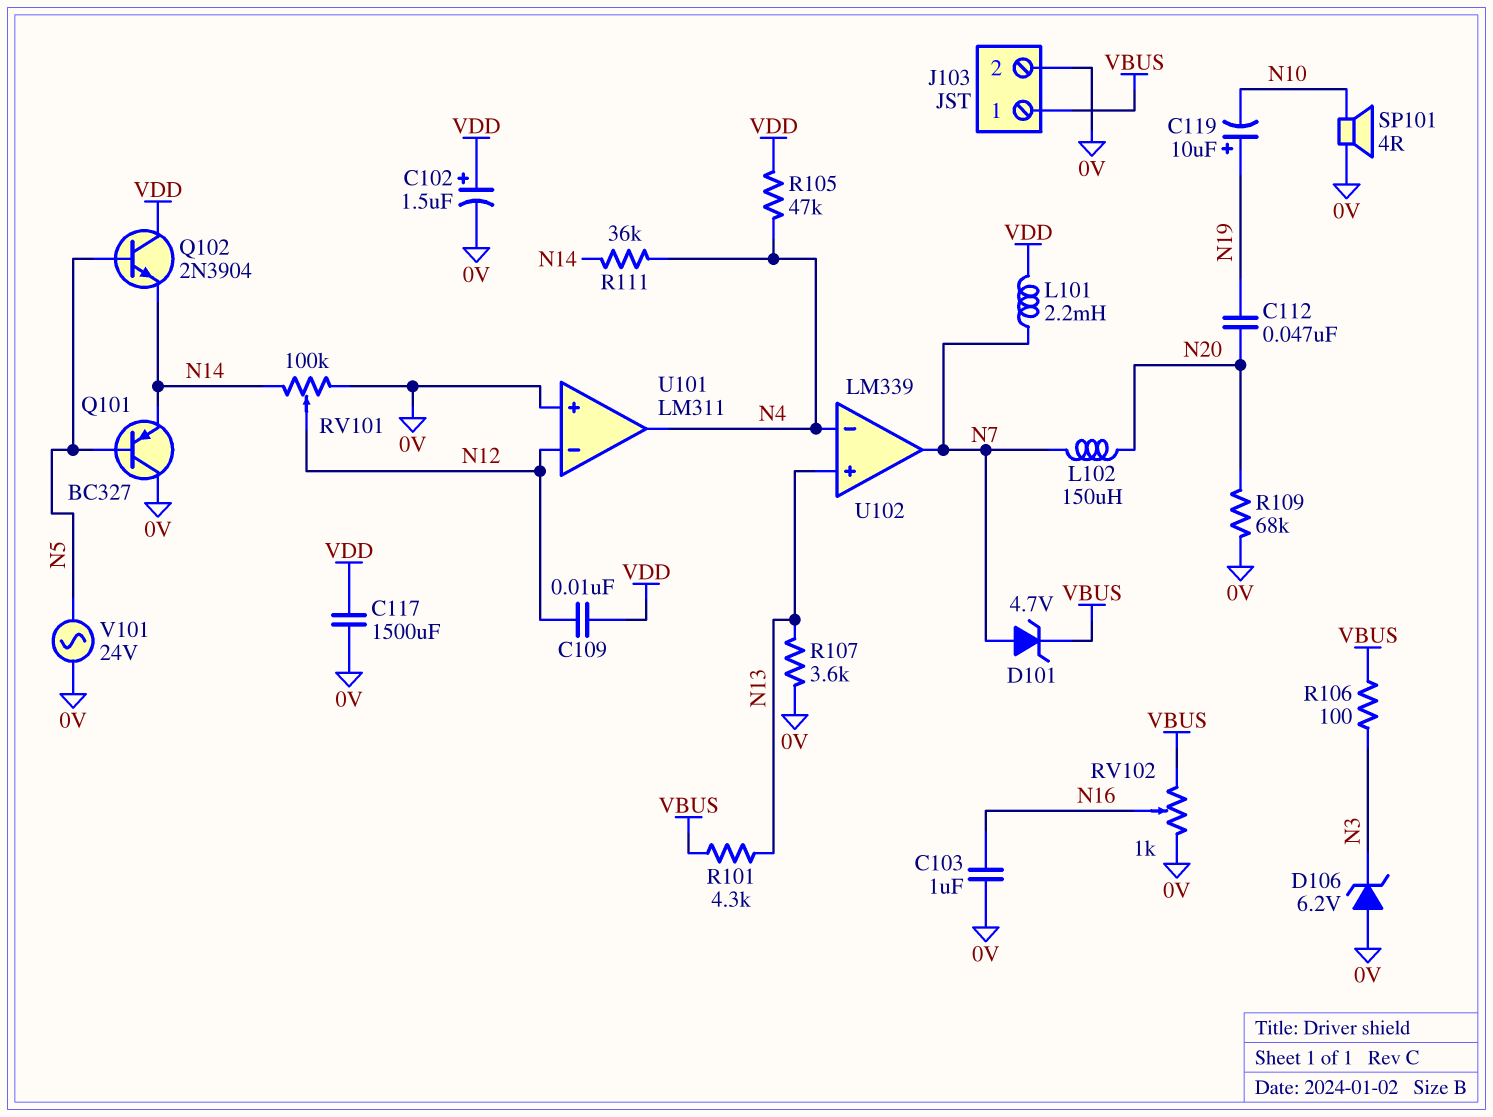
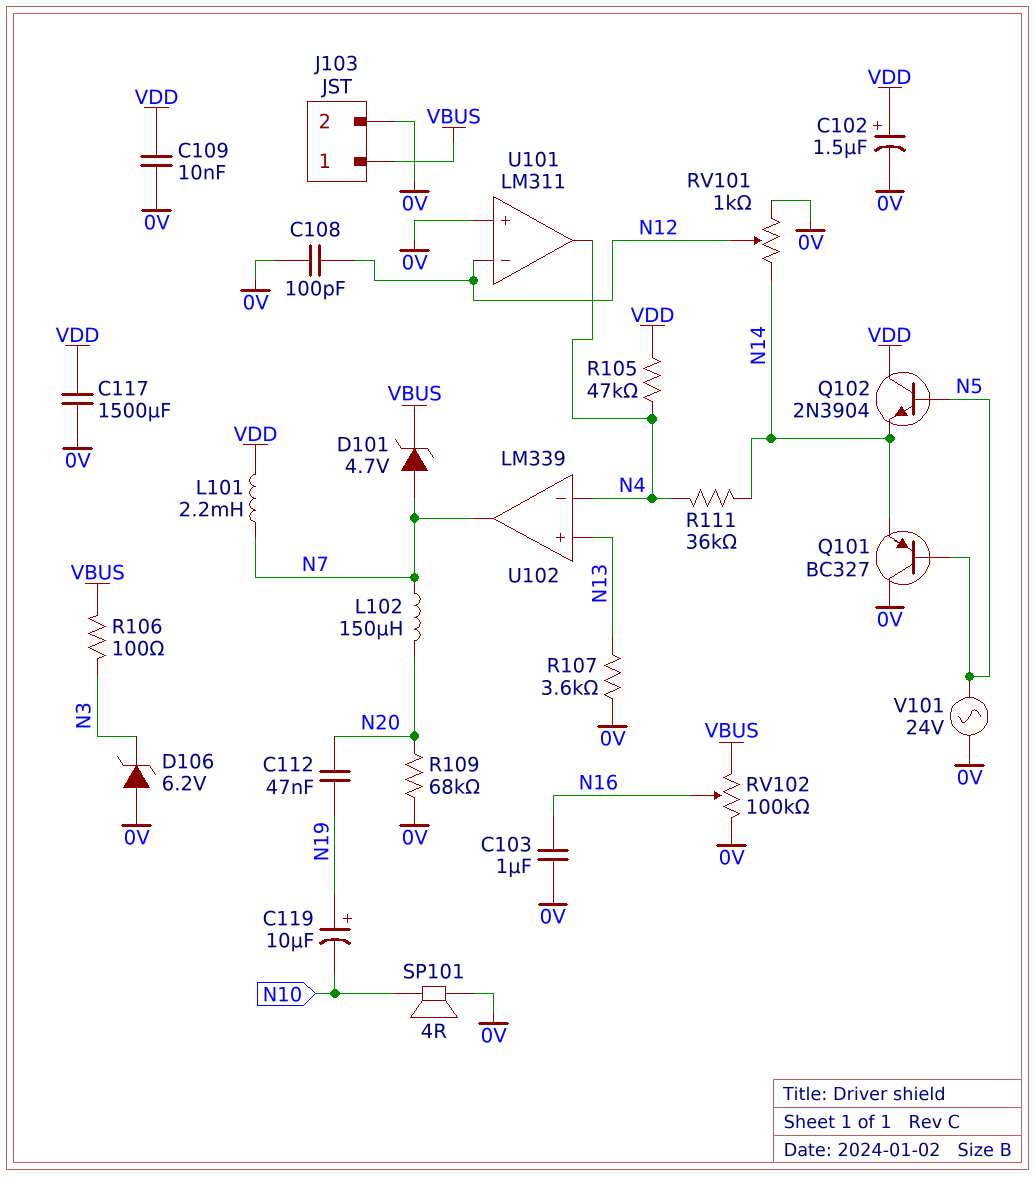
C108: none -> 100pF (0V, N12)
C109: 10nF (N12, VDD) -> 10nF (0V, VDD)
R101: 4.3k (N13, VBUS) -> none
RV101: 100k (0V, N14, wiper N12) -> 1k (0V, N14, wiper N12)
RV102: 1k (0V, VBUS, wiper N16) -> 100k (0V, VBUS, wiper N16)

